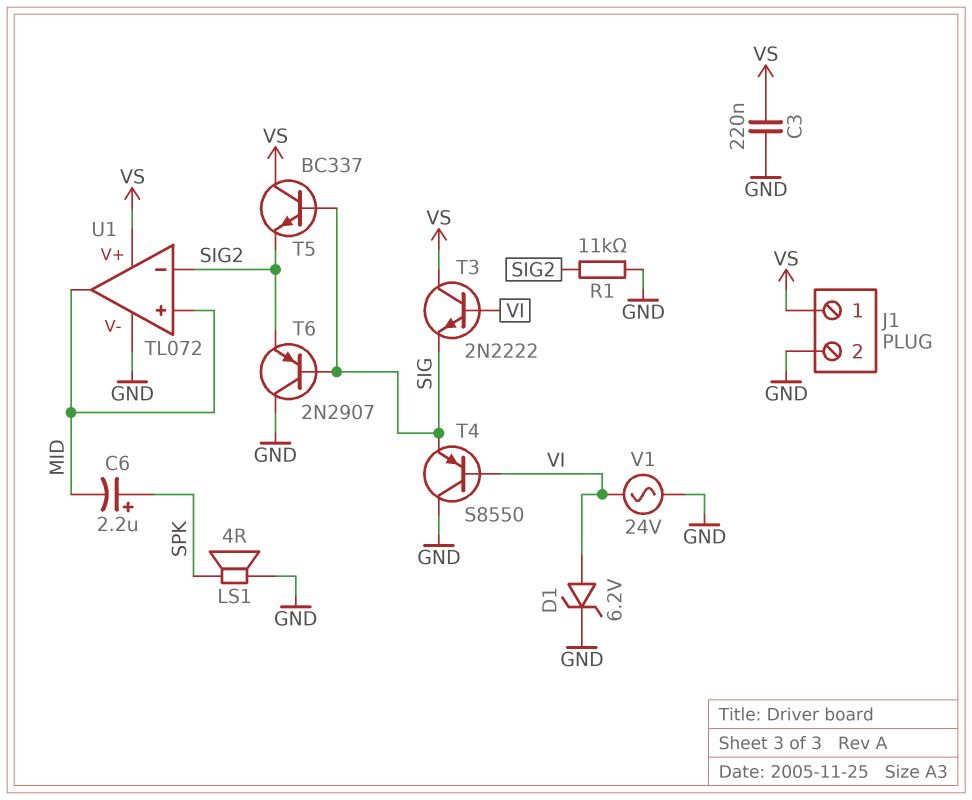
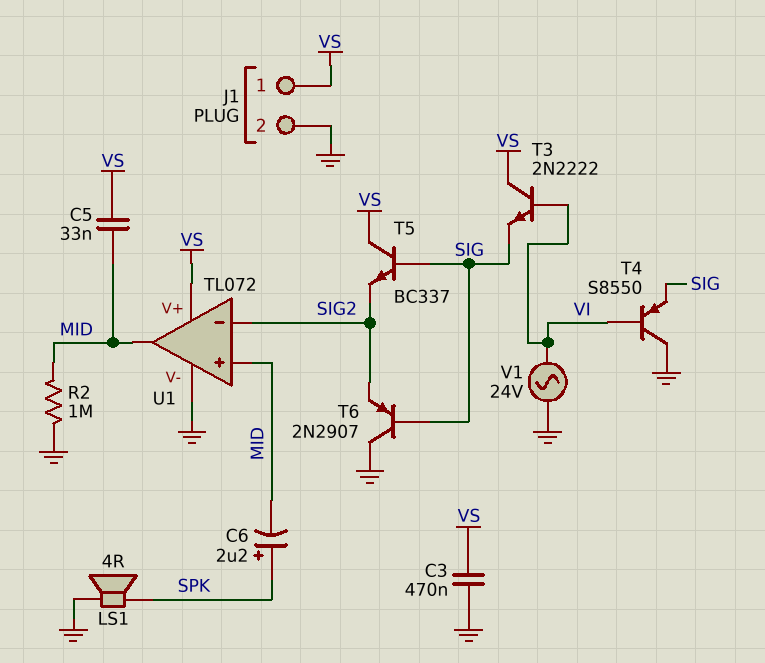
C3: 220nF (GND, VS) -> 470nF (GND, VS)
C5: none -> 33nF (MID, VS)
D1: zener 6.2V (A VI, K GND) -> none
R1: 11k (GND, SIG2) -> none
R2: none -> 1M (GND, MID)

